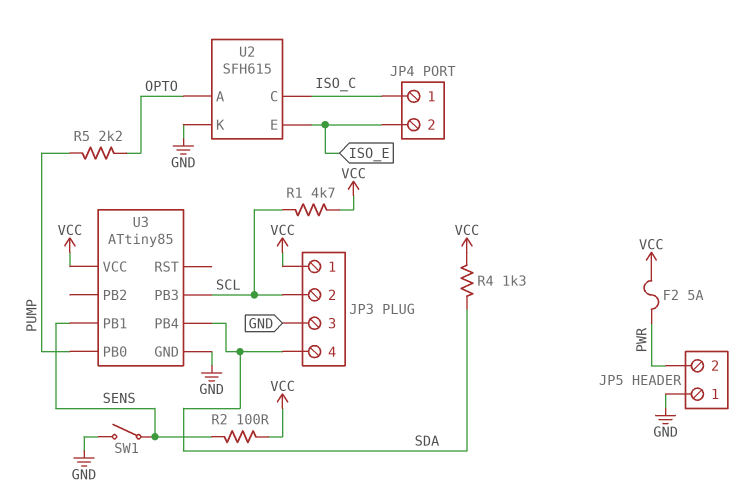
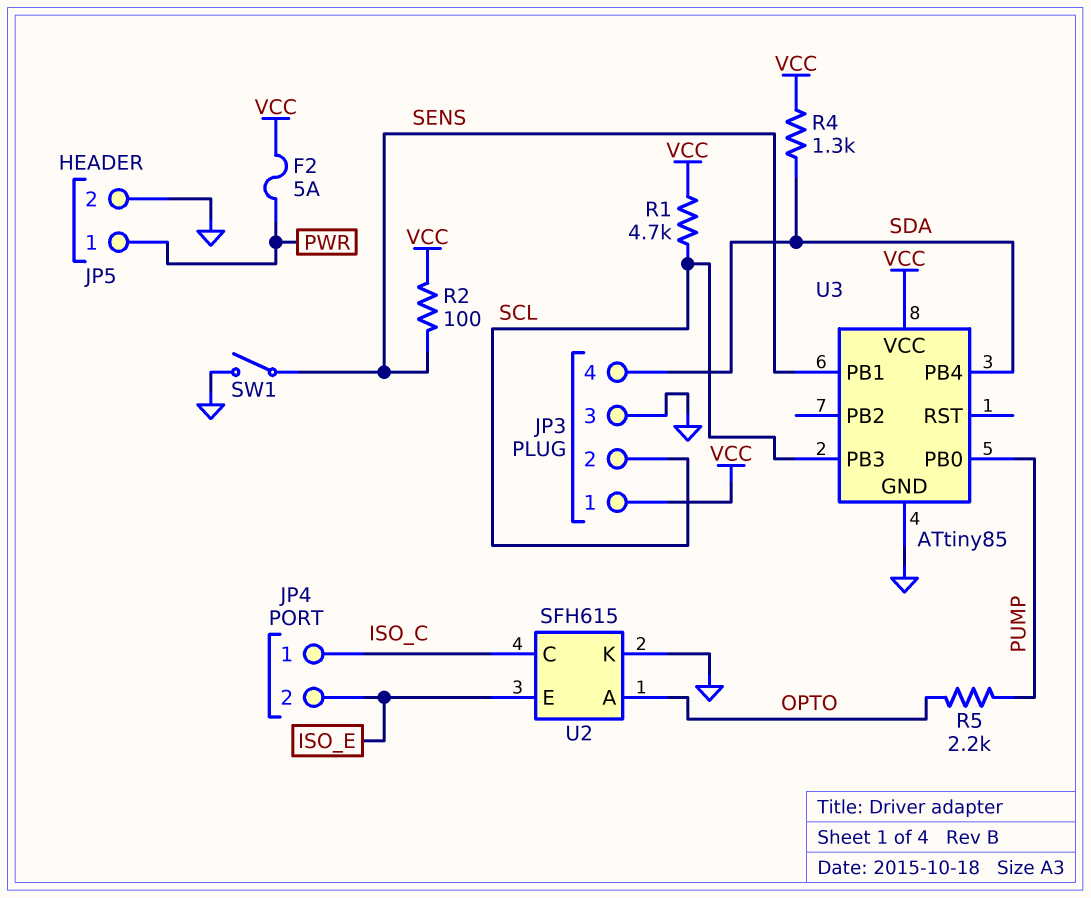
JP5 pin 1: GND -> PWR
JP5 pin 2: PWR -> GND

